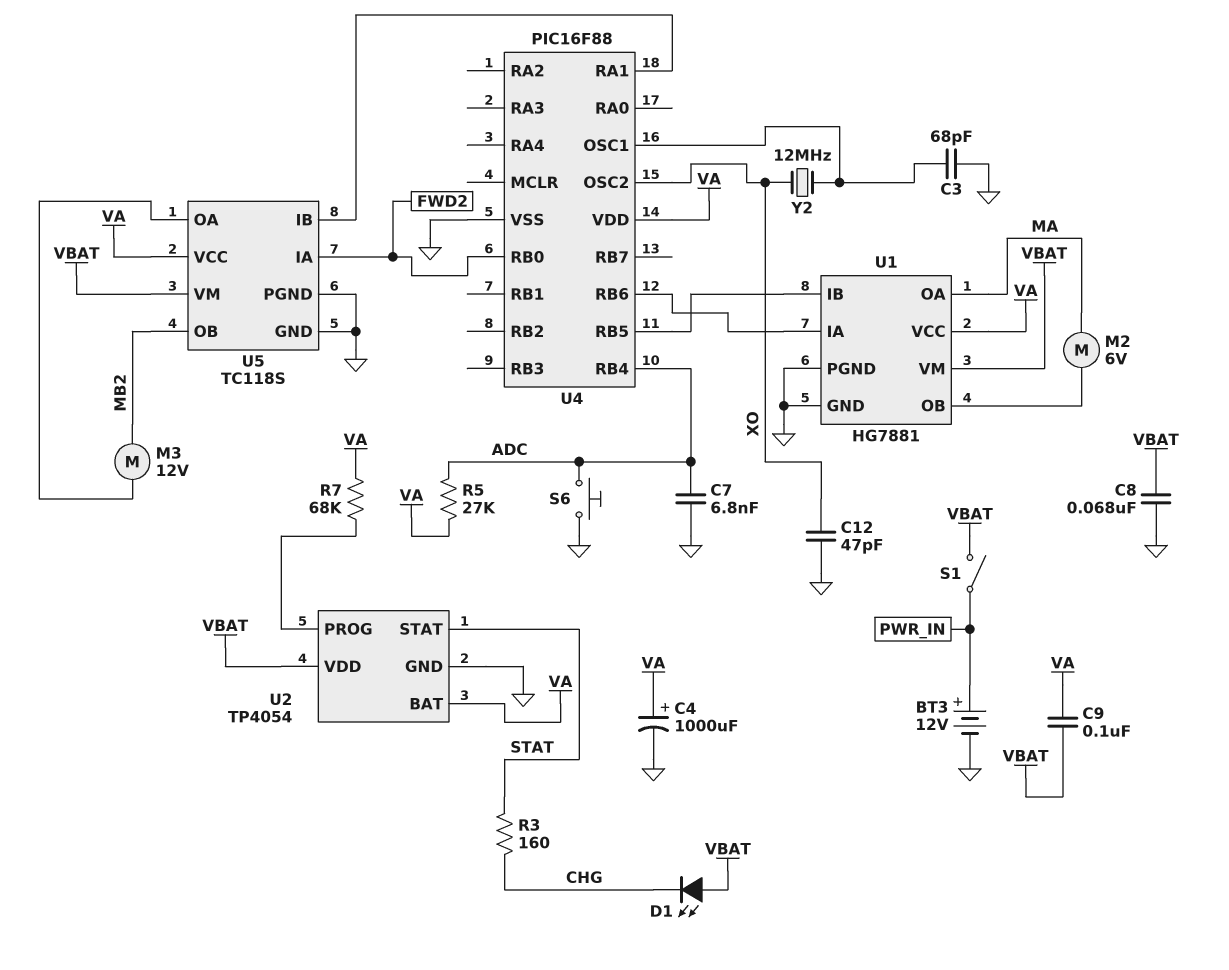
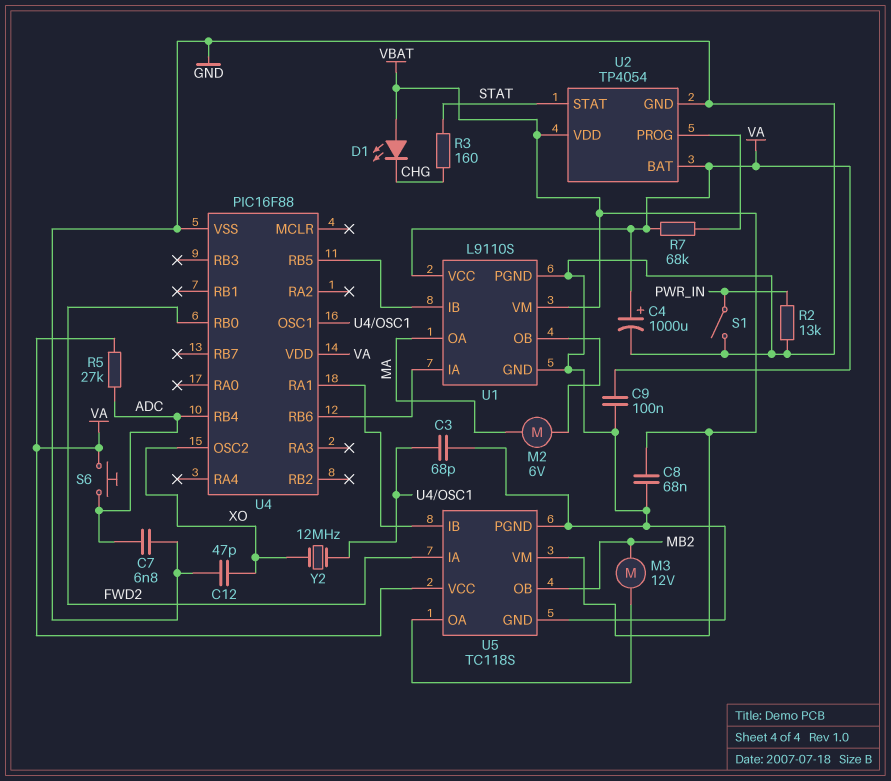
BT3: 12V (plus PWR_IN, minus GND) -> none
C9: 100nF (VA, VBAT) -> 100nF (GND, VA)
R2: none -> 13k (GND, PWR_IN)
S1: switch (PWR_IN, VBAT) -> switch (GND, PWR_IN)
S6: button (ADC, GND) -> button (ADC, VA)
U1: HG7881 -> L9110S

